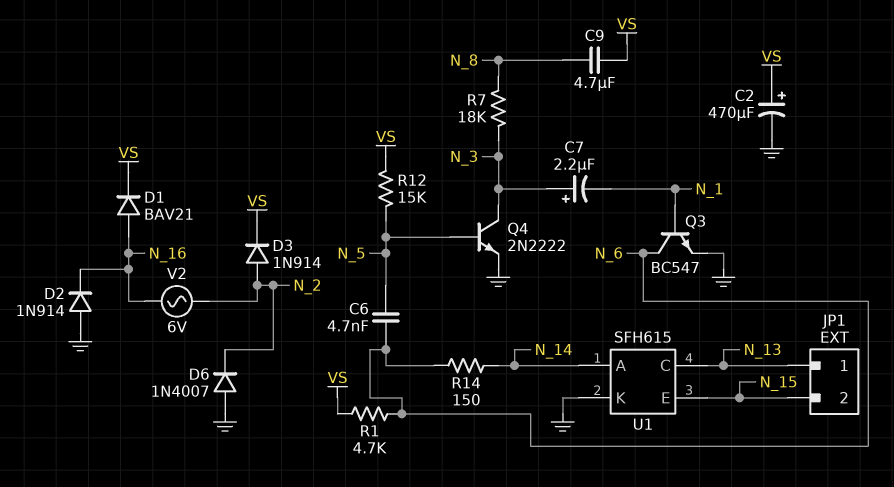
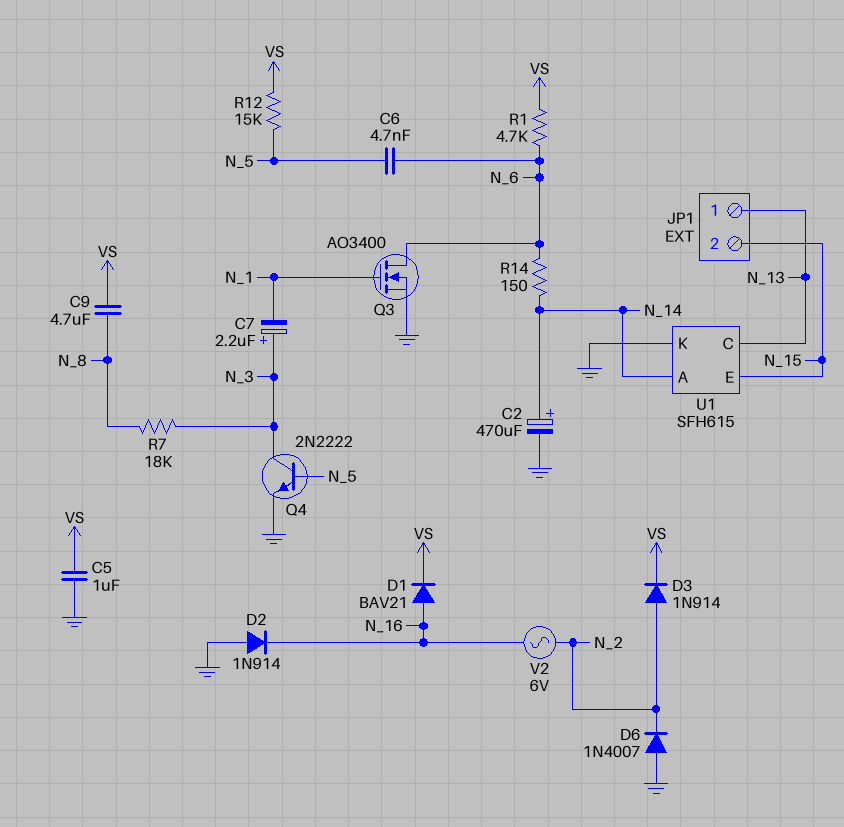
C2: 470uF (plus VS, minus GND) -> 470uF (plus N_14, minus GND)
C5: none -> 1uF (GND, VS)
Q3: NPN BC547 (B N_1, C N_6, E GND) -> NMOS AO3400 (G N_1, D N_6, S GND)

